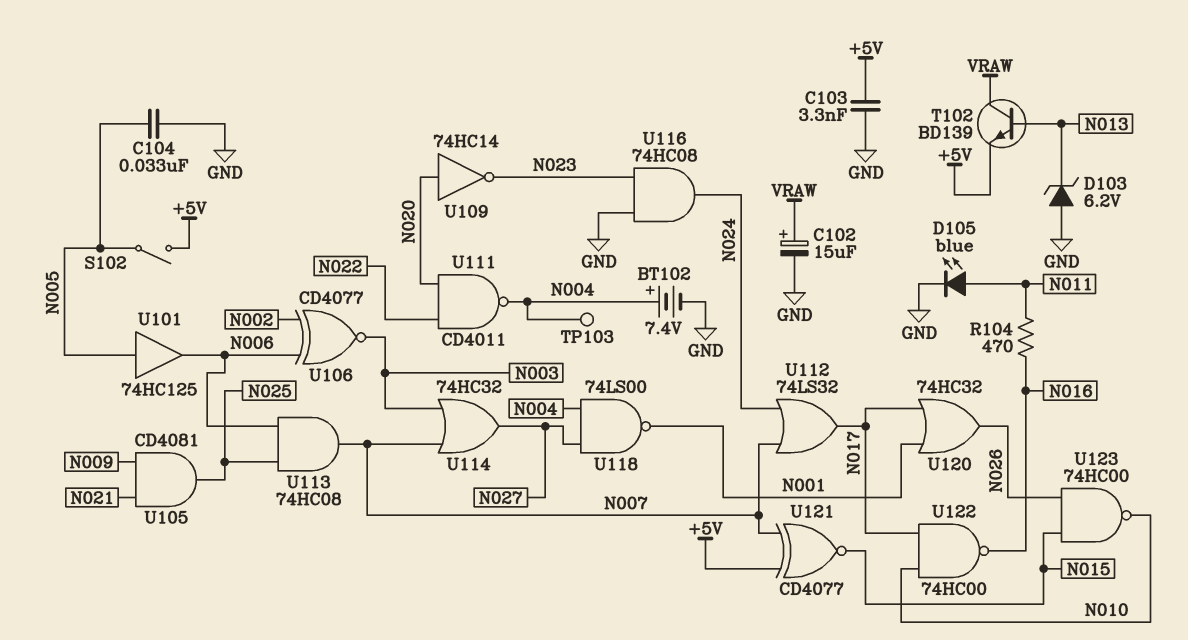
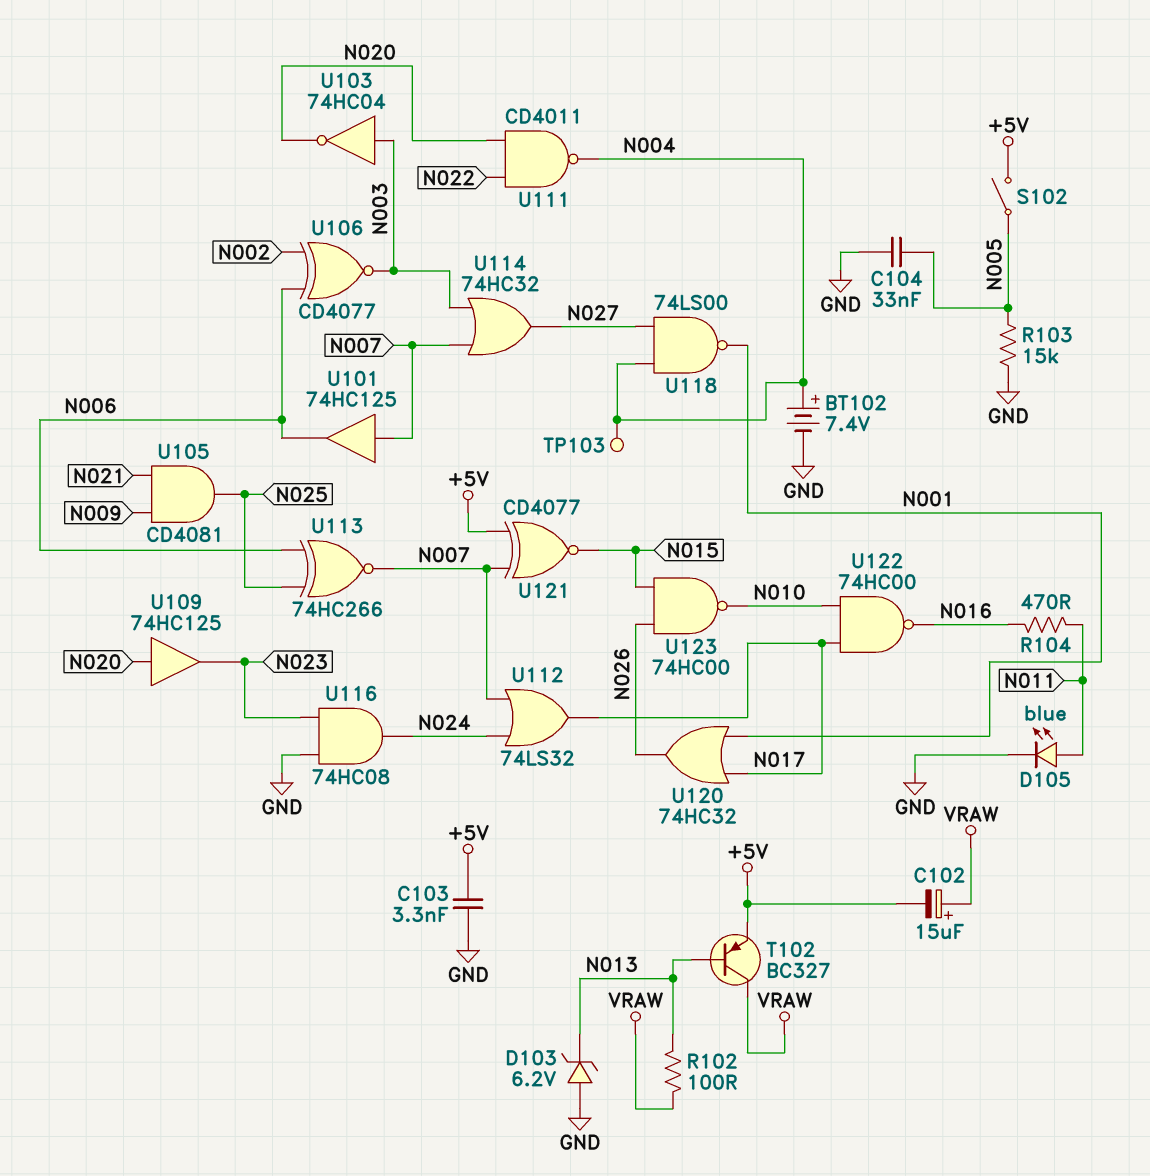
C102: 15uF (plus VRAW, minus GND) -> 15uF (plus VRAW, minus +5V)
R102: none -> 100 (N013, VRAW)
R103: none -> 15k (GND, N005)
T102: NPN BD139 (B N013, C VRAW, E +5V) -> PNP BC327 (B N013, C VRAW, E +5V)
U101: buffer 74HC125 (in N005, out N006) -> buffer 74HC125 (in N007, out N006)
U103: none -> NOT 74HC04 (in N003, out N020)
U109: NOT 74HC14 (in N020, out N023) -> buffer 74HC125 (in N020, out N023)
U113: AND 74HC08 (in N006, in N025, out N007) -> XNOR 74HC266 (in N006, in N025, out N007)

